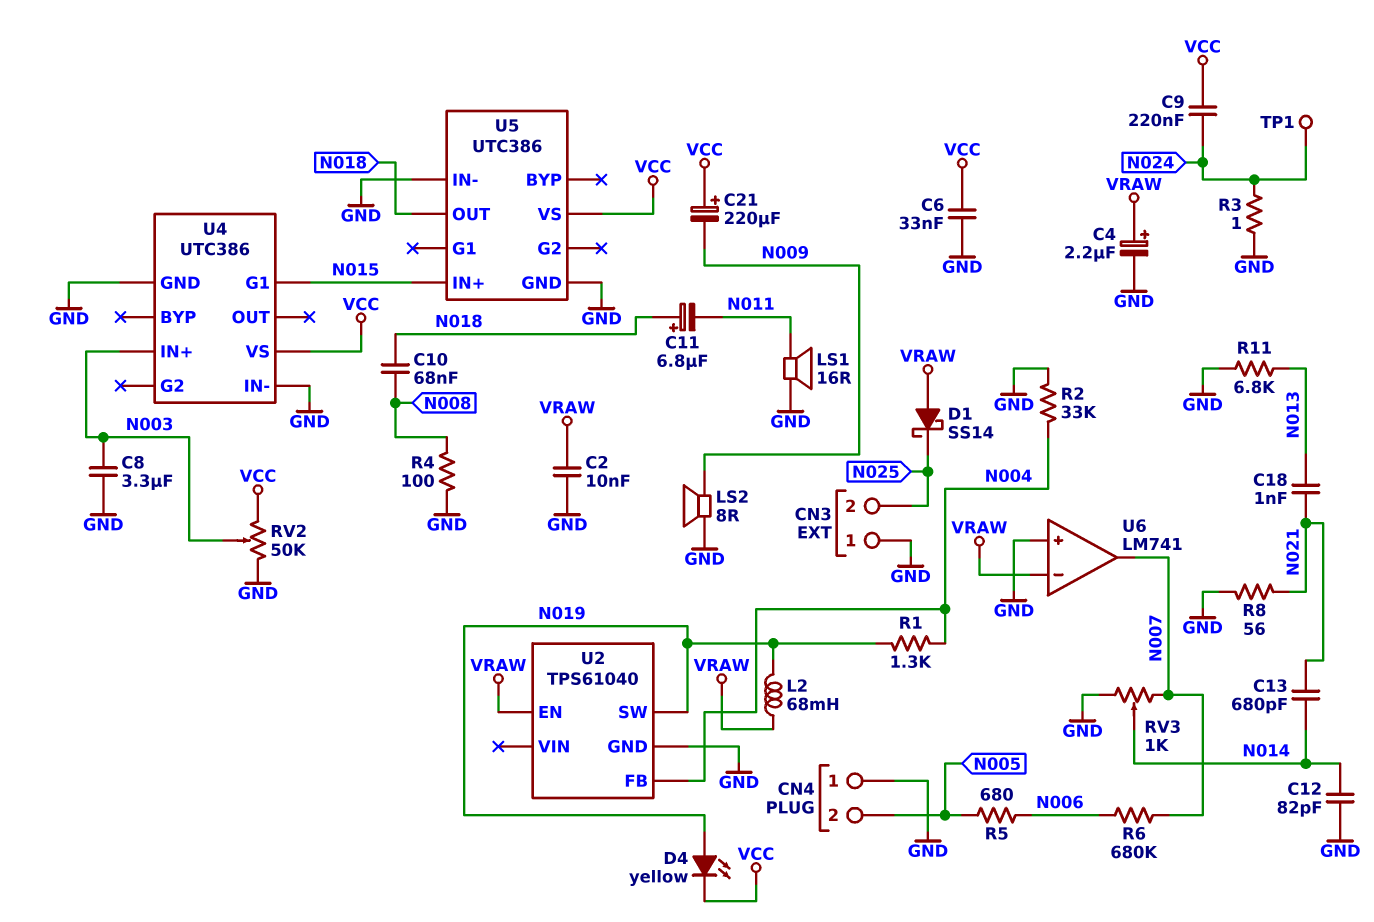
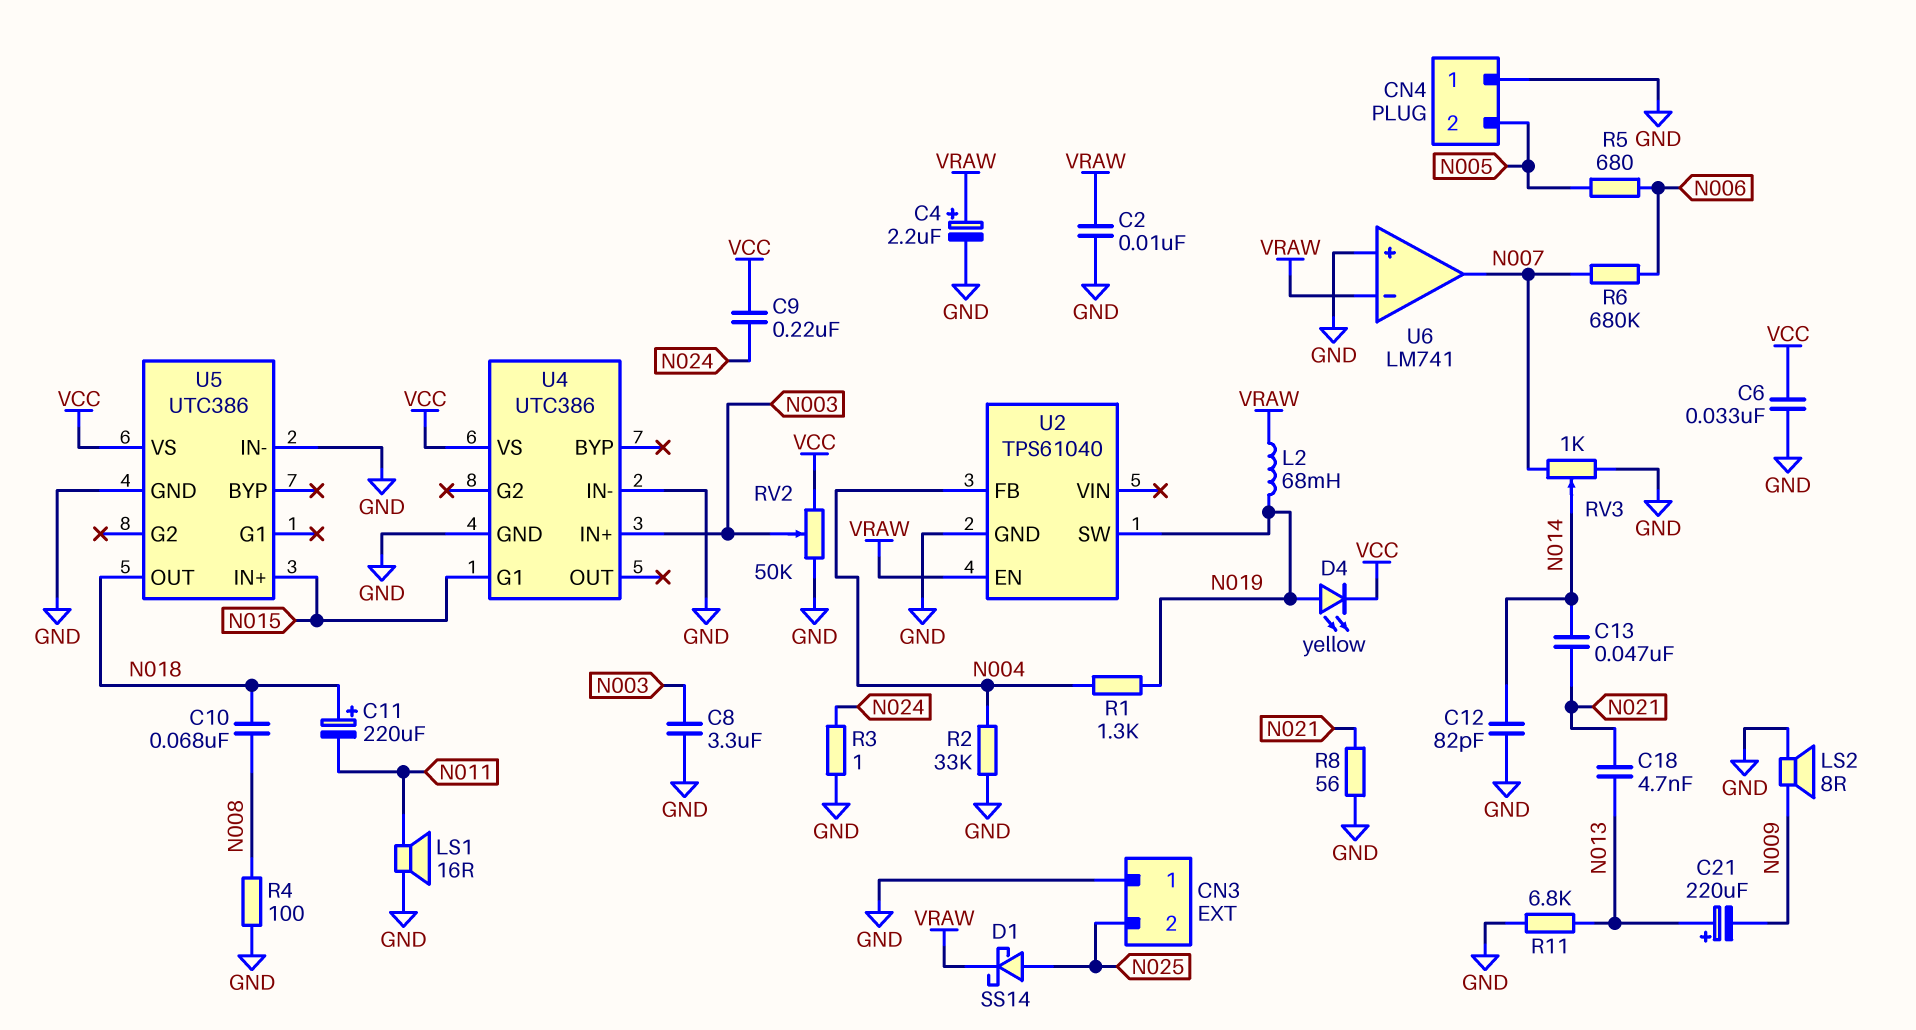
C11: 6.8uF (plus N018, minus N011) -> 220uF (plus N018, minus N011)
C13: 680pF (N014, N021) -> 47nF (N014, N021)
C18: 1nF (N013, N021) -> 4.7nF (N013, N021)
C21: 220uF (plus VCC, minus N009) -> 220uF (plus N013, minus N009)
D1: schottky SS14 (A VRAW, K N025) -> schottky SS14 (A N025, K VRAW)
TP1: test point (N024) -> none

